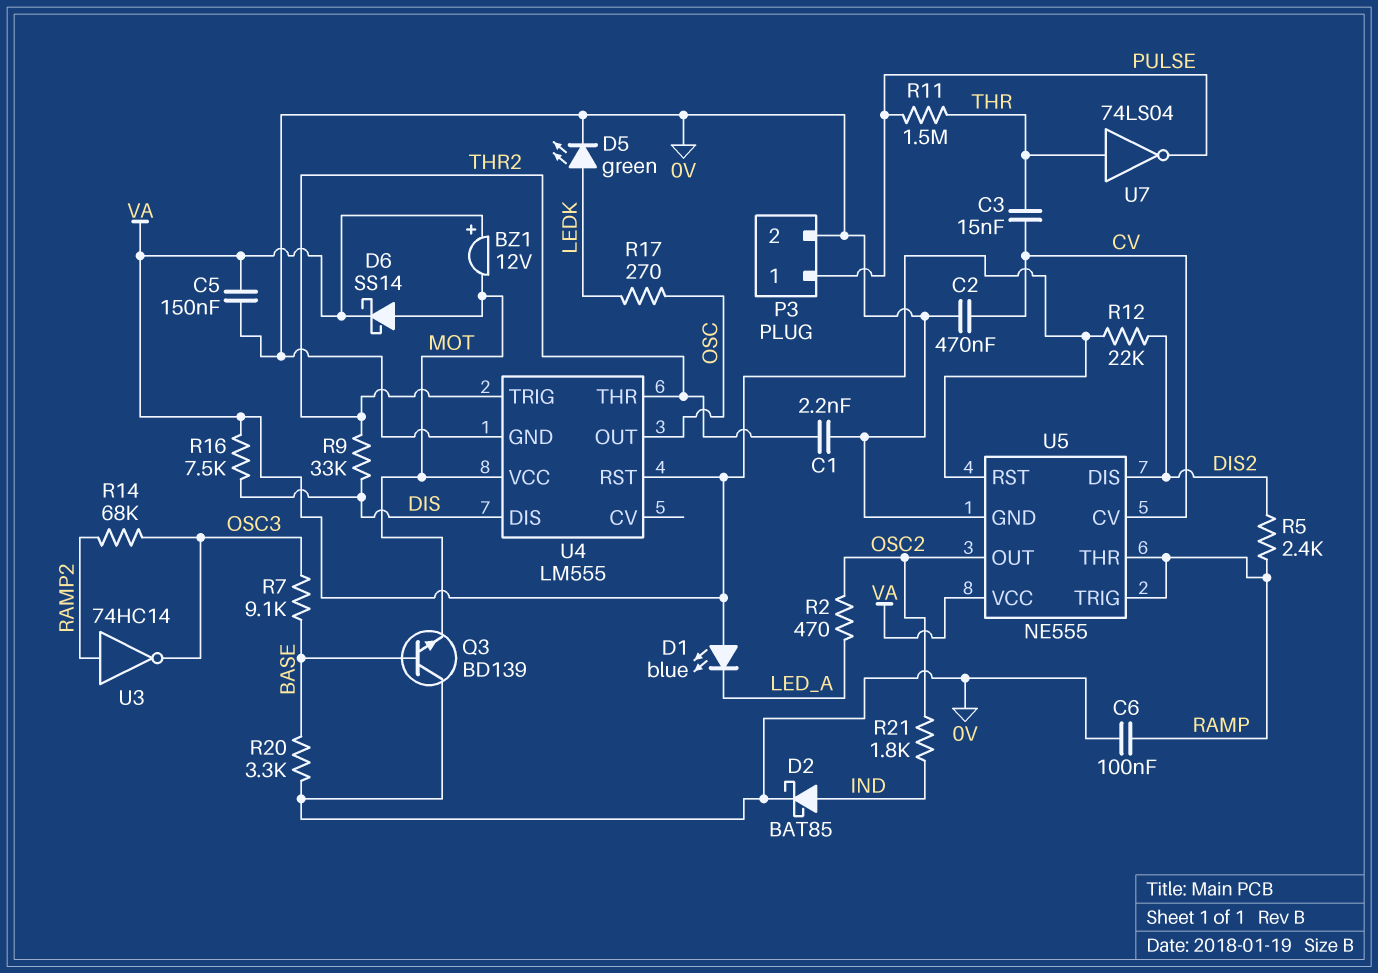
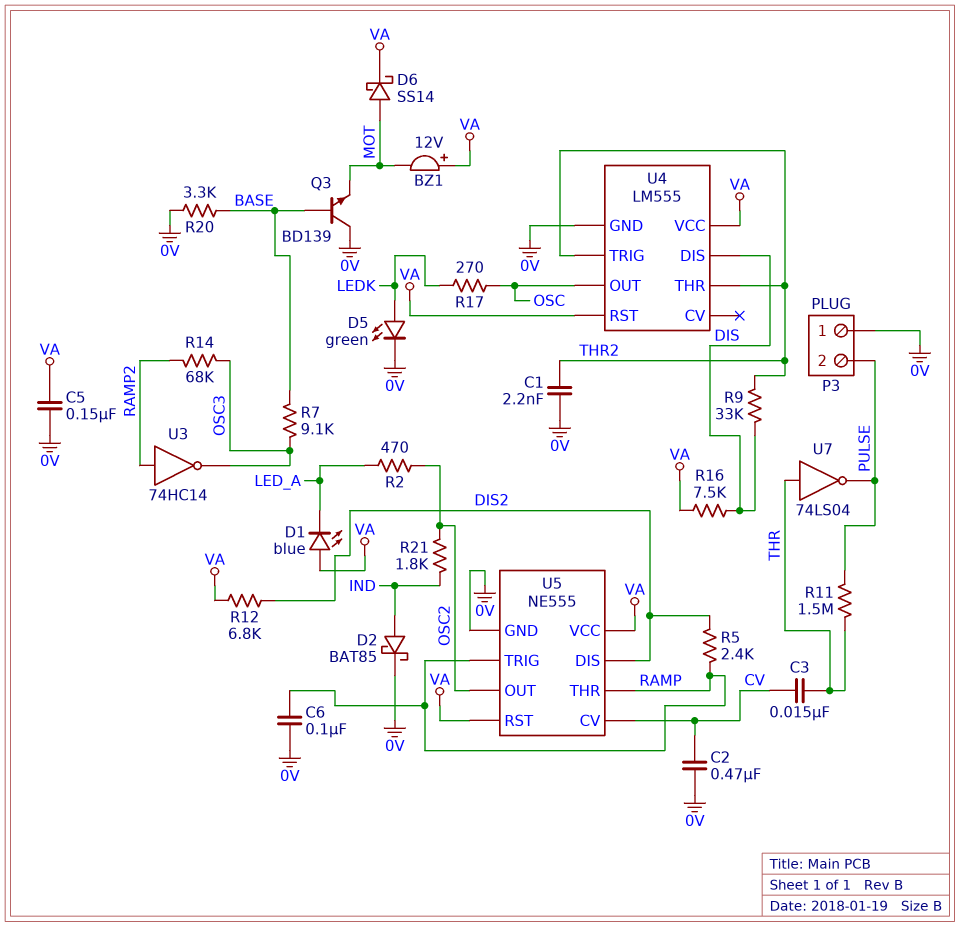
P3 pin 1: PULSE -> 0V
P3 pin 2: 0V -> PULSE
R12: 22k (DIS2, VA) -> 6.8k (DIS2, VA)
U4 pin VCC: MOT -> VA

